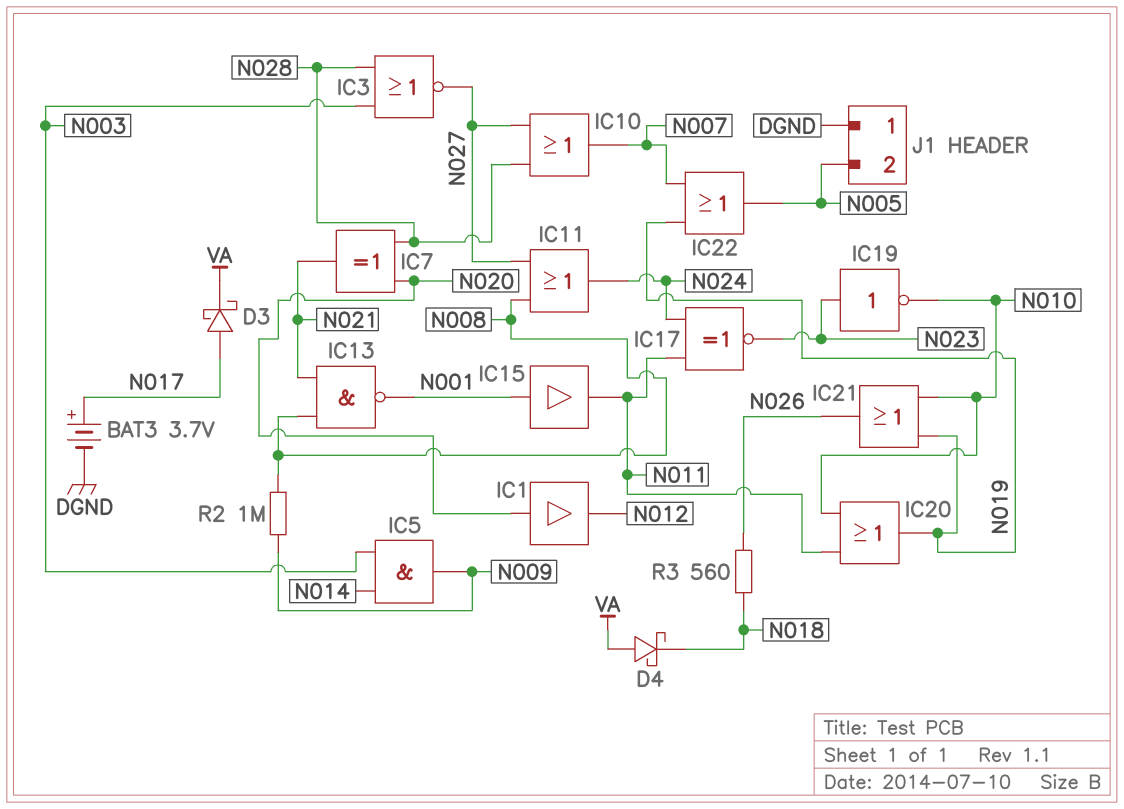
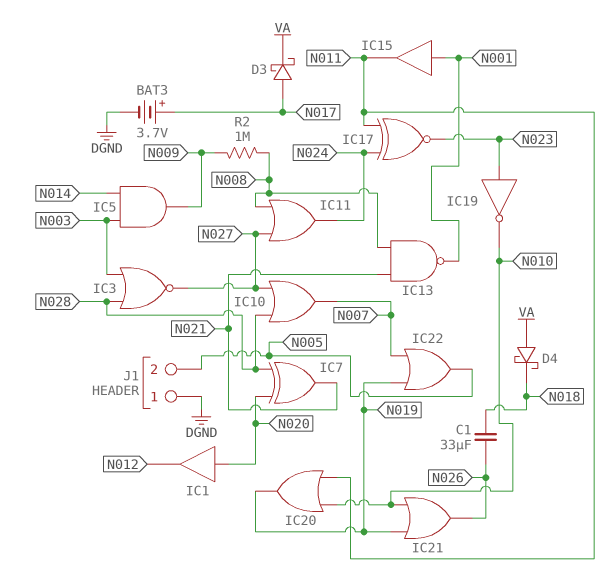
C1: none -> 33uF (N018, N026)
R3: 560 (N018, N026) -> none

